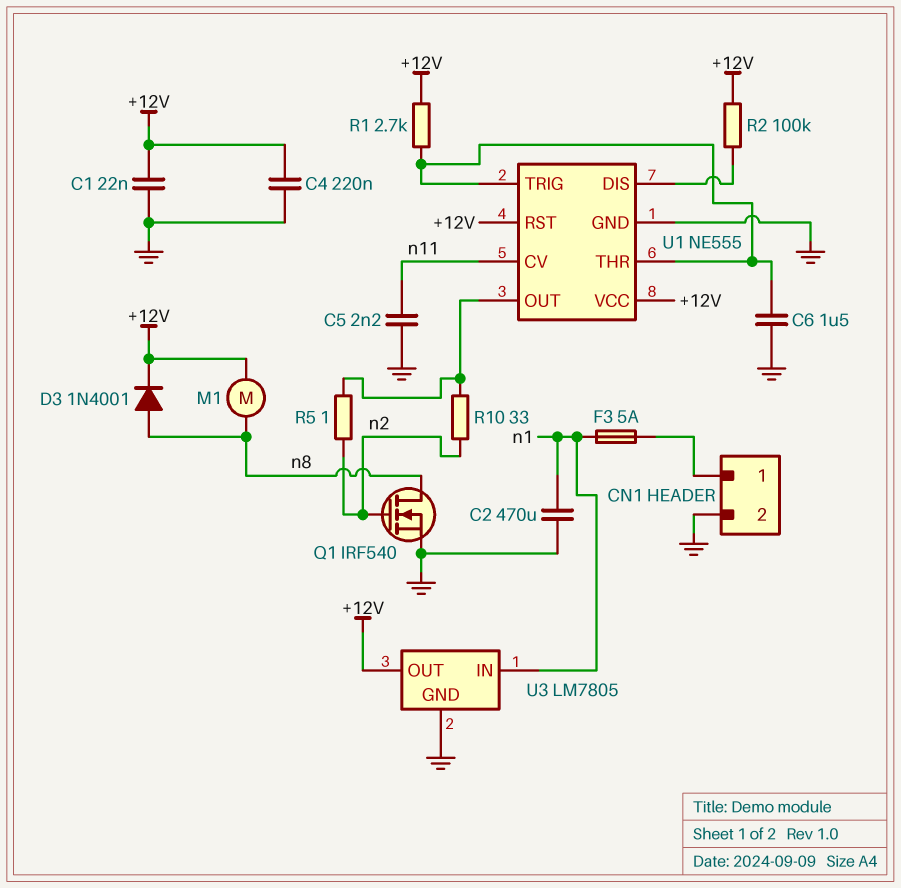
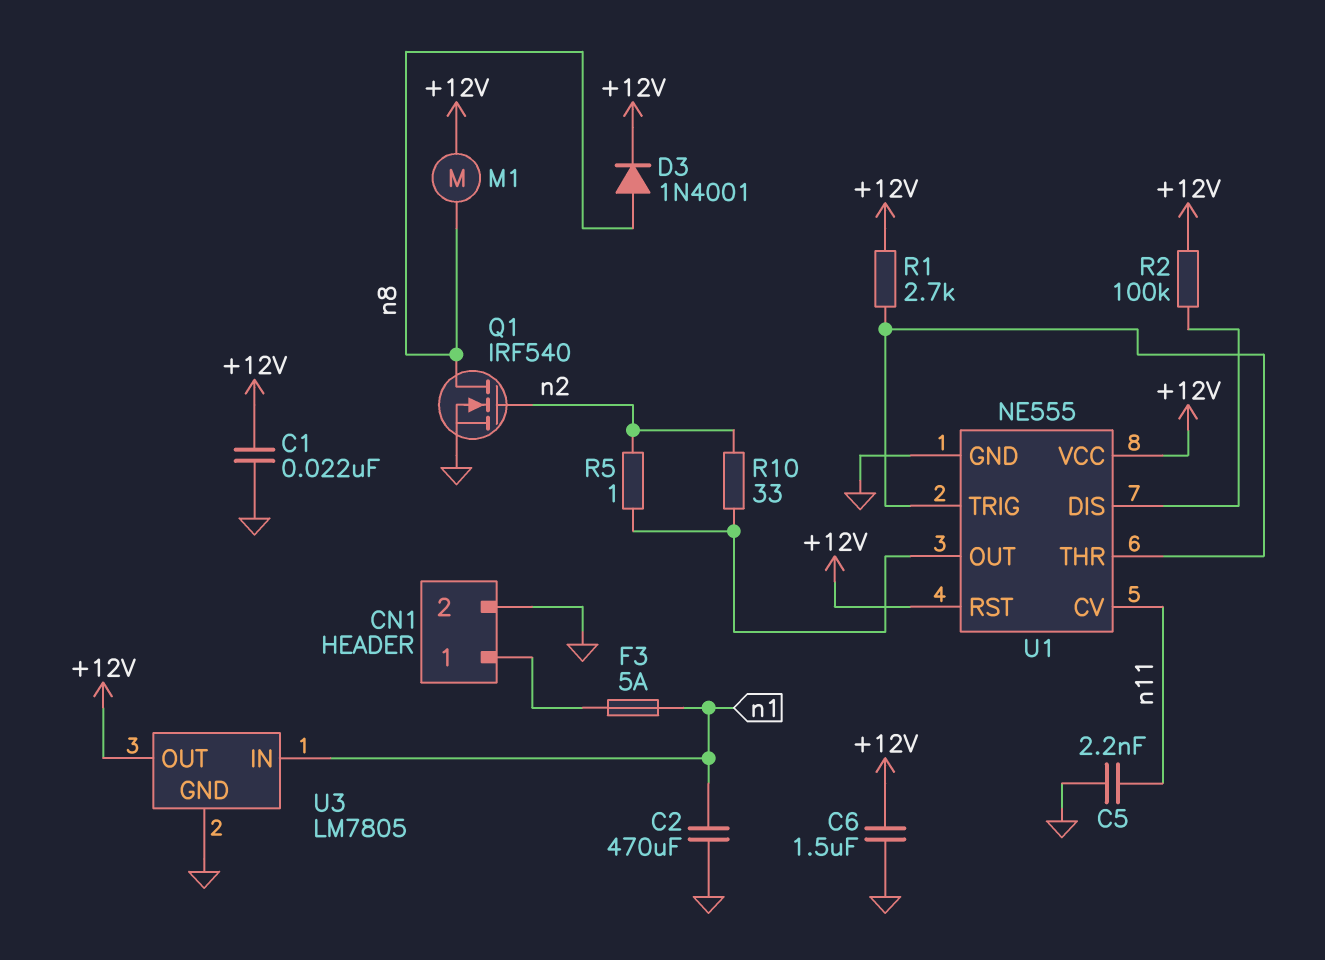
C4: 220nF (+12V, GND) -> none
C6: 1.5uF (GND, U1/THR) -> 1.5uF (+12V, GND)

